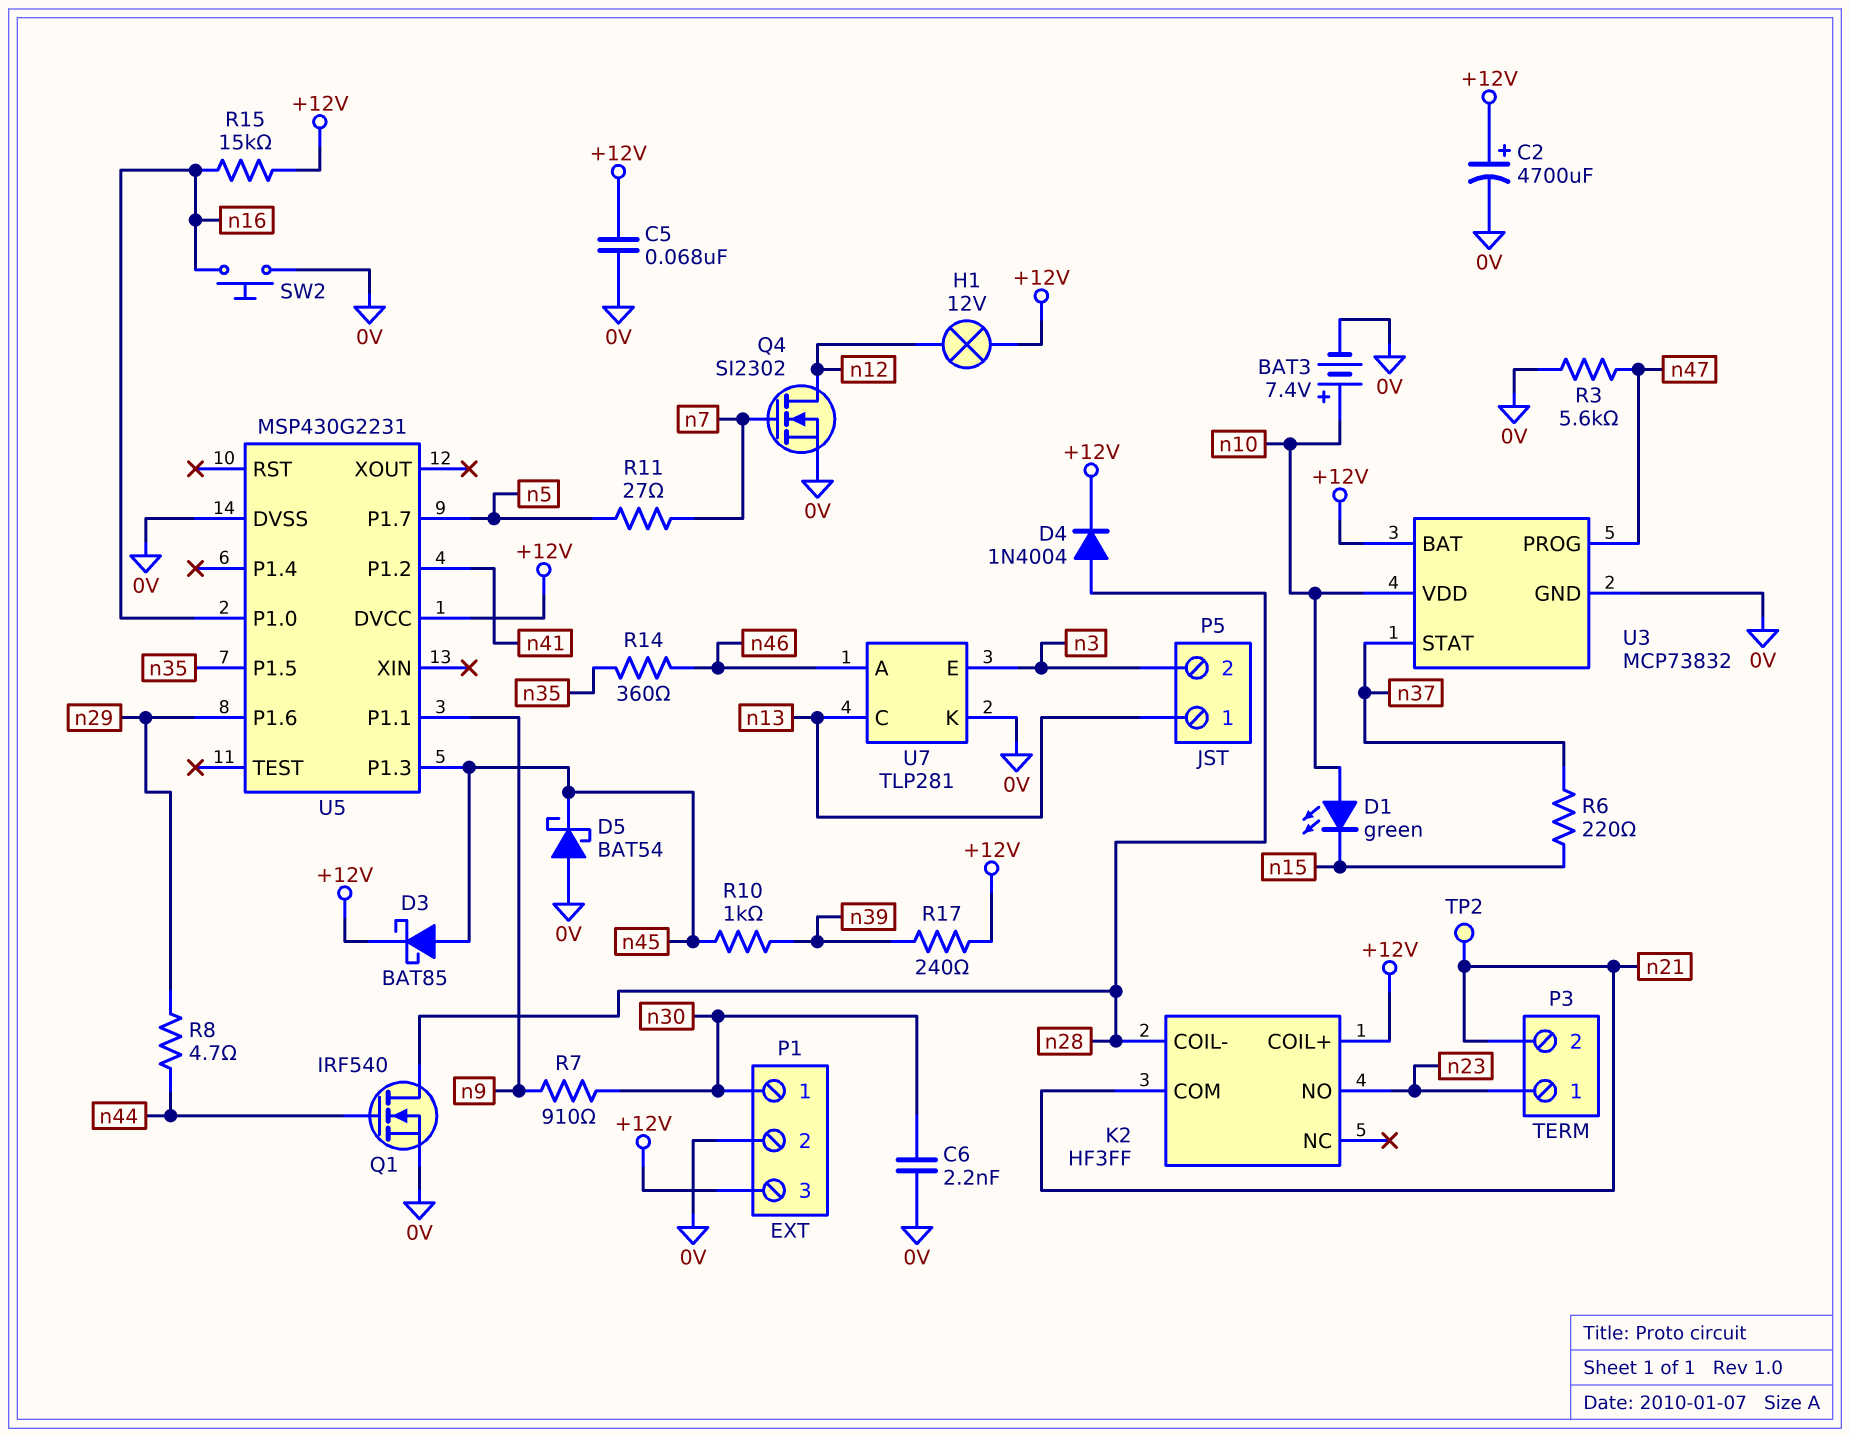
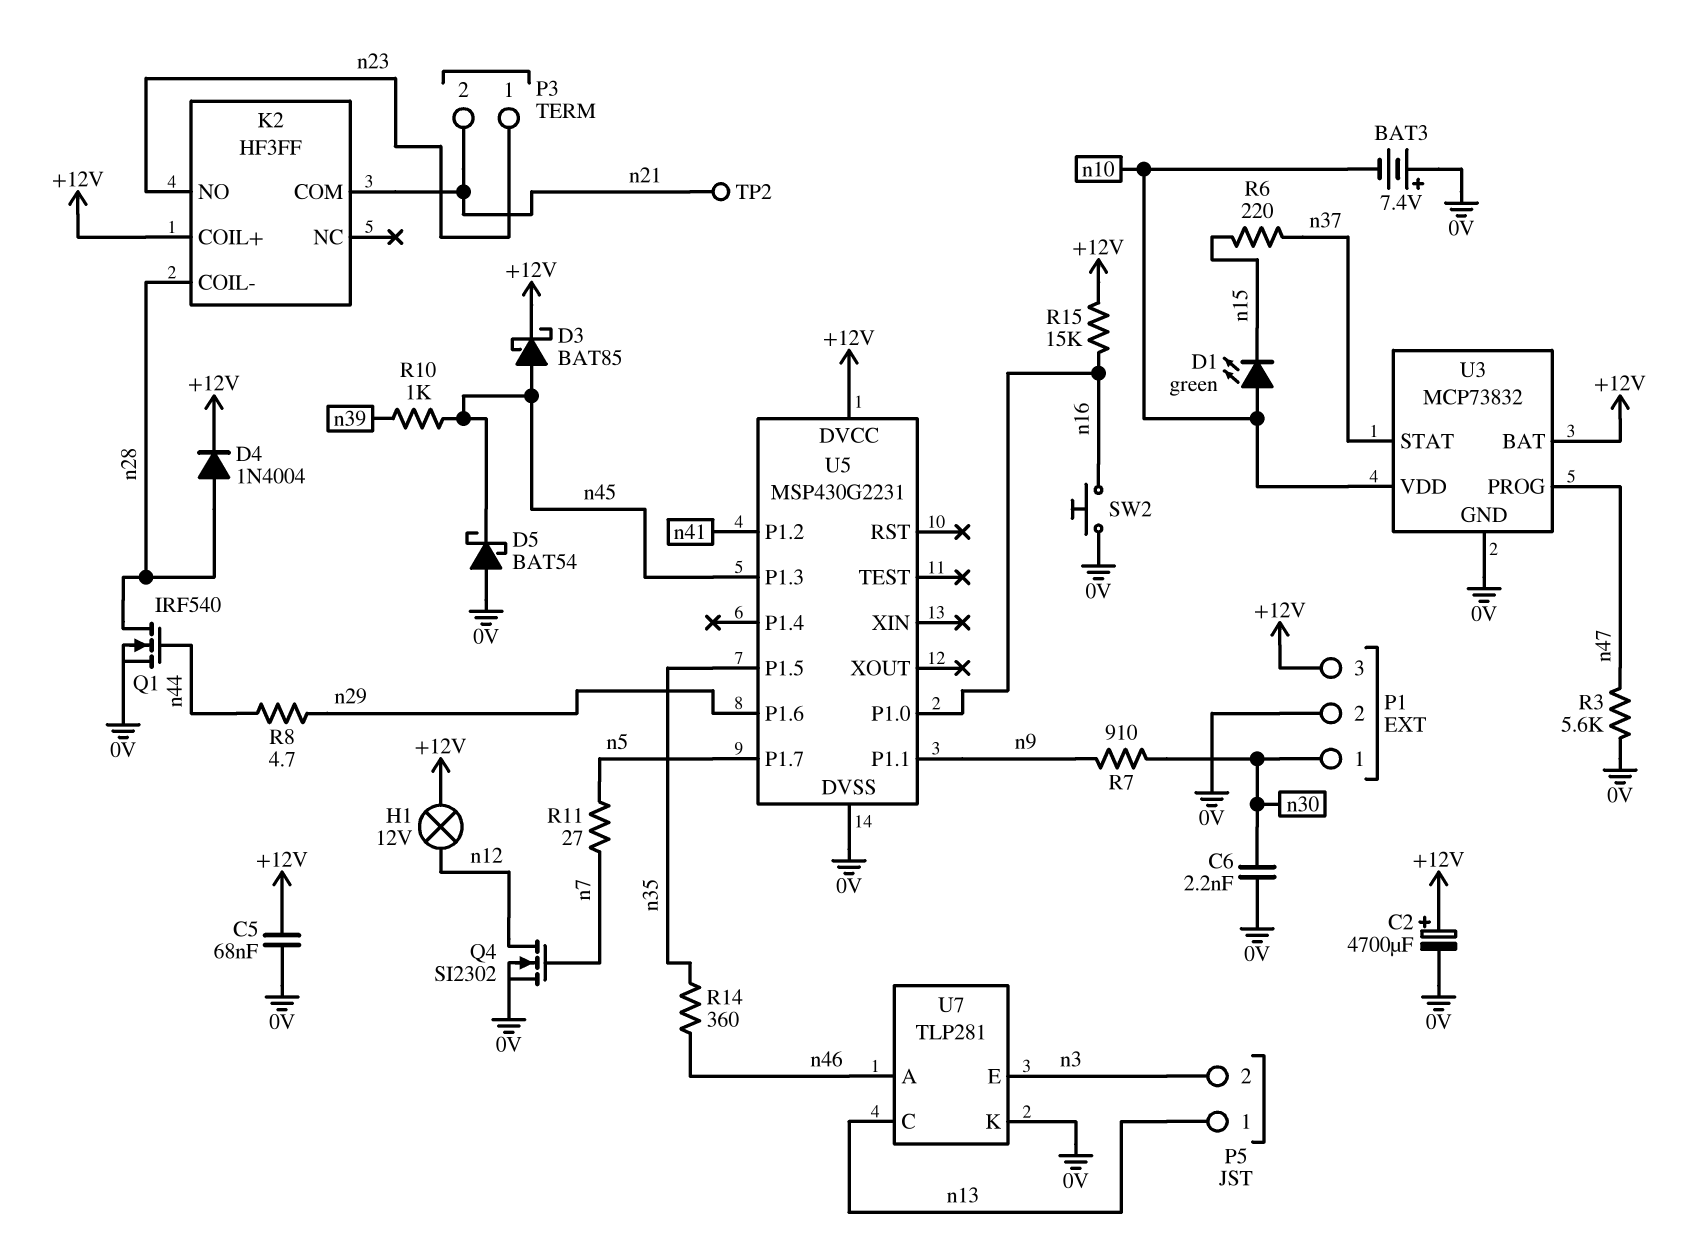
BAT3: 7.4V (plus n10, minus 0V) -> 7.4V (plus 0V, minus n10)
R17: 240 (+12V, n39) -> none

